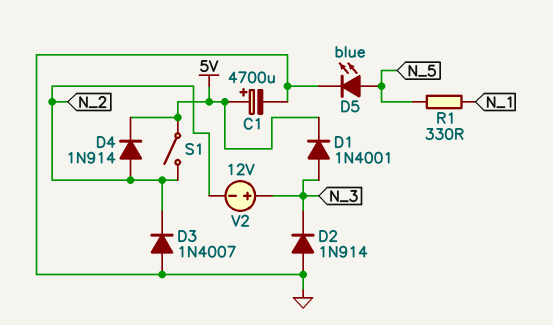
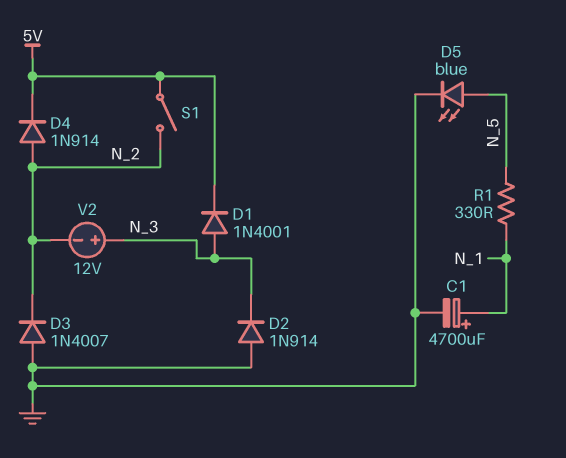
C1: 4700uF (plus 5V, minus GND) -> 4700uF (plus N_1, minus GND)

